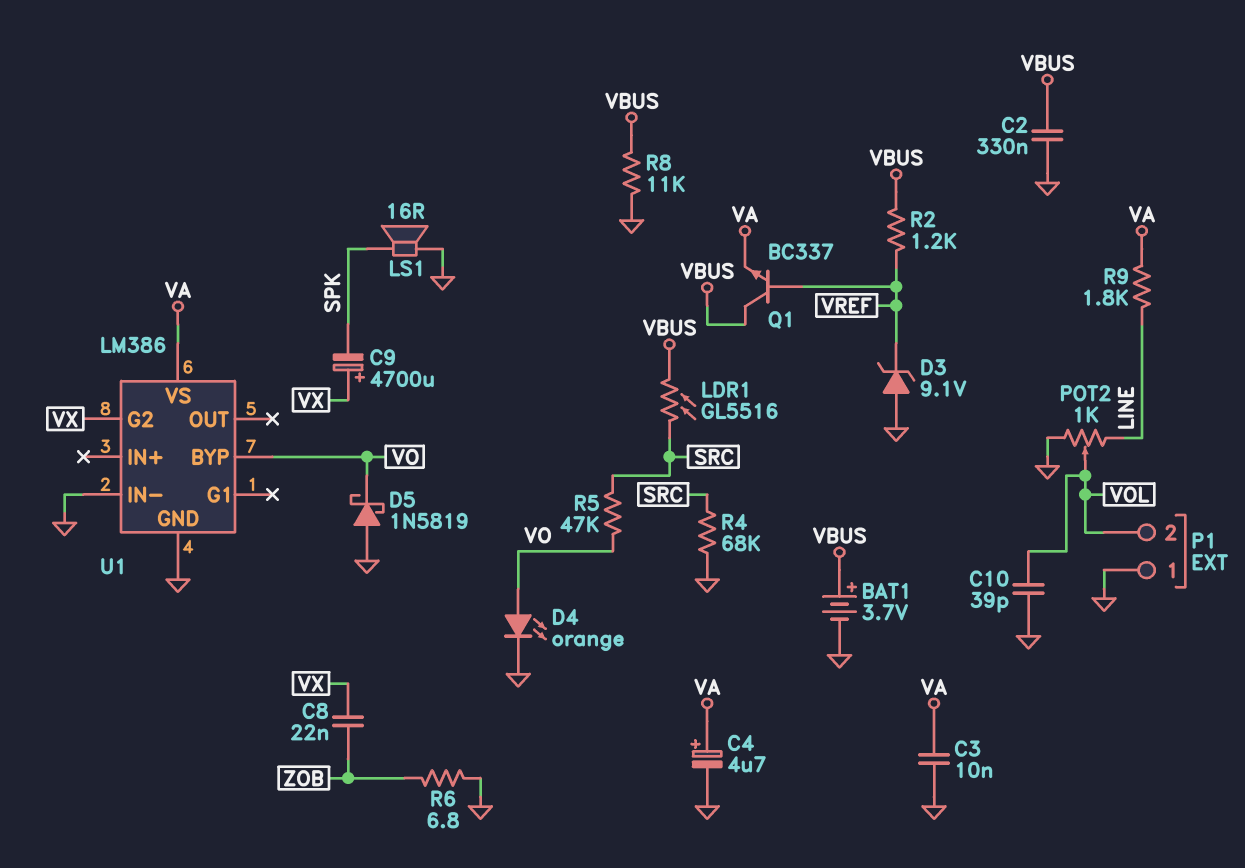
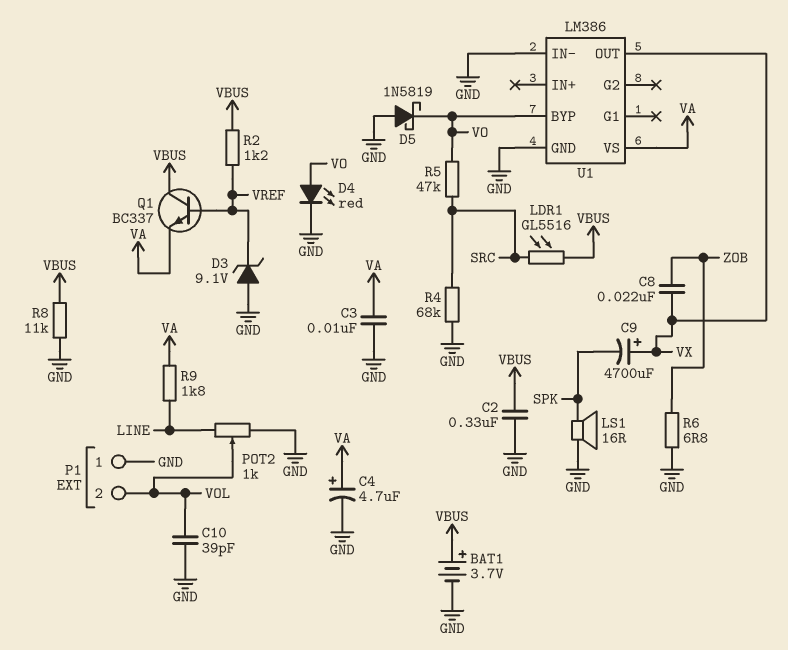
D4: LED orange (A VO, K GND) -> LED red (A VO, K GND)
U1 pin G2: VX -> none
U1 pin OUT: none -> VX

